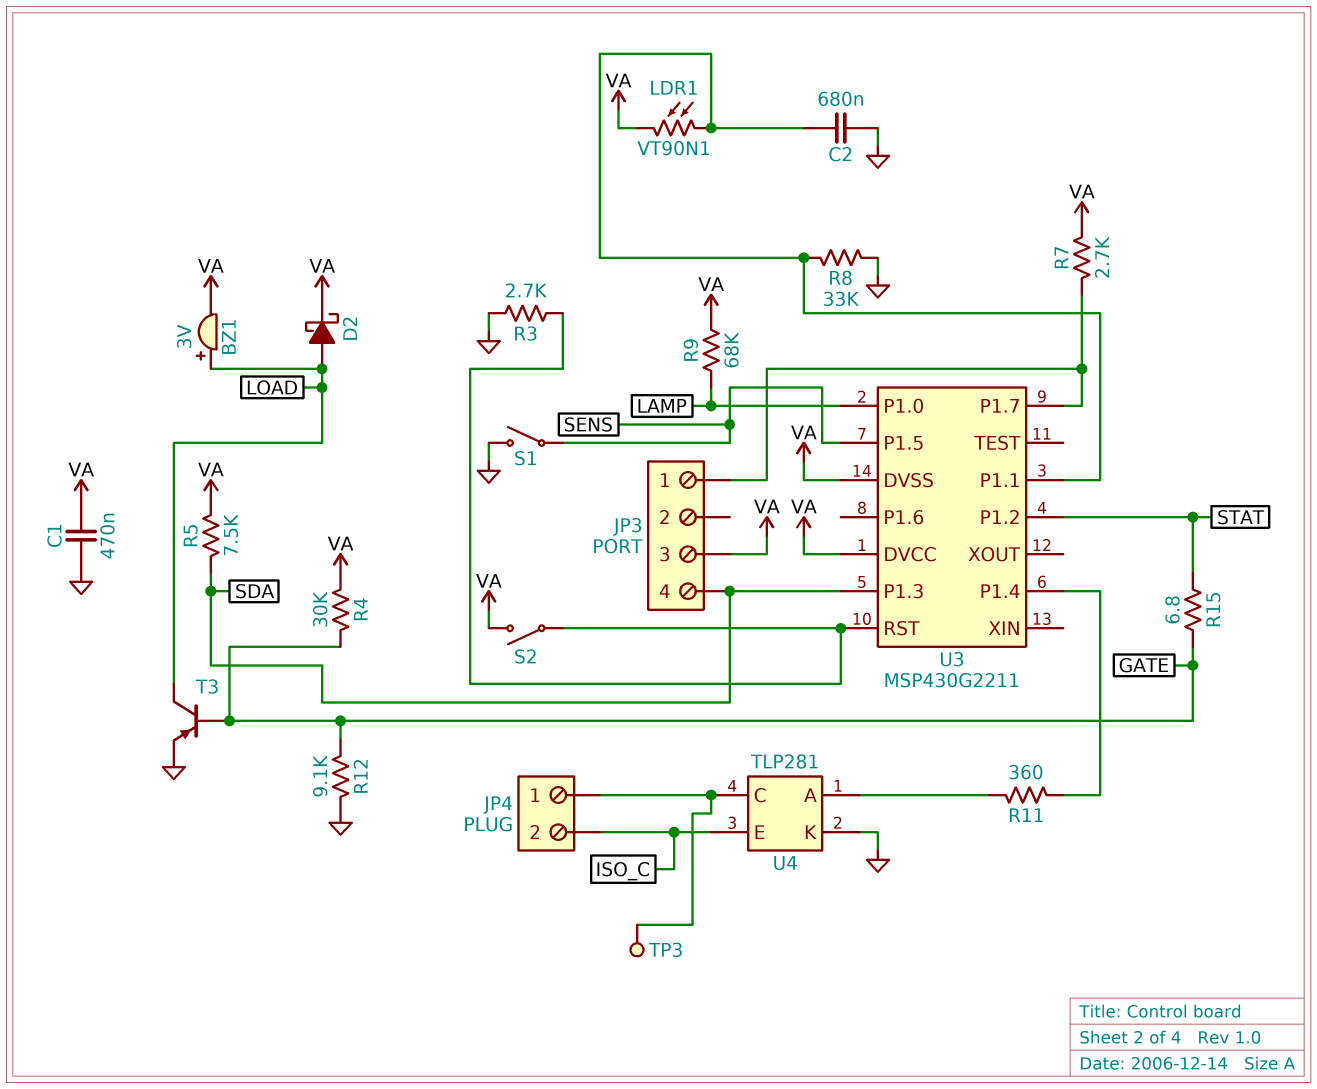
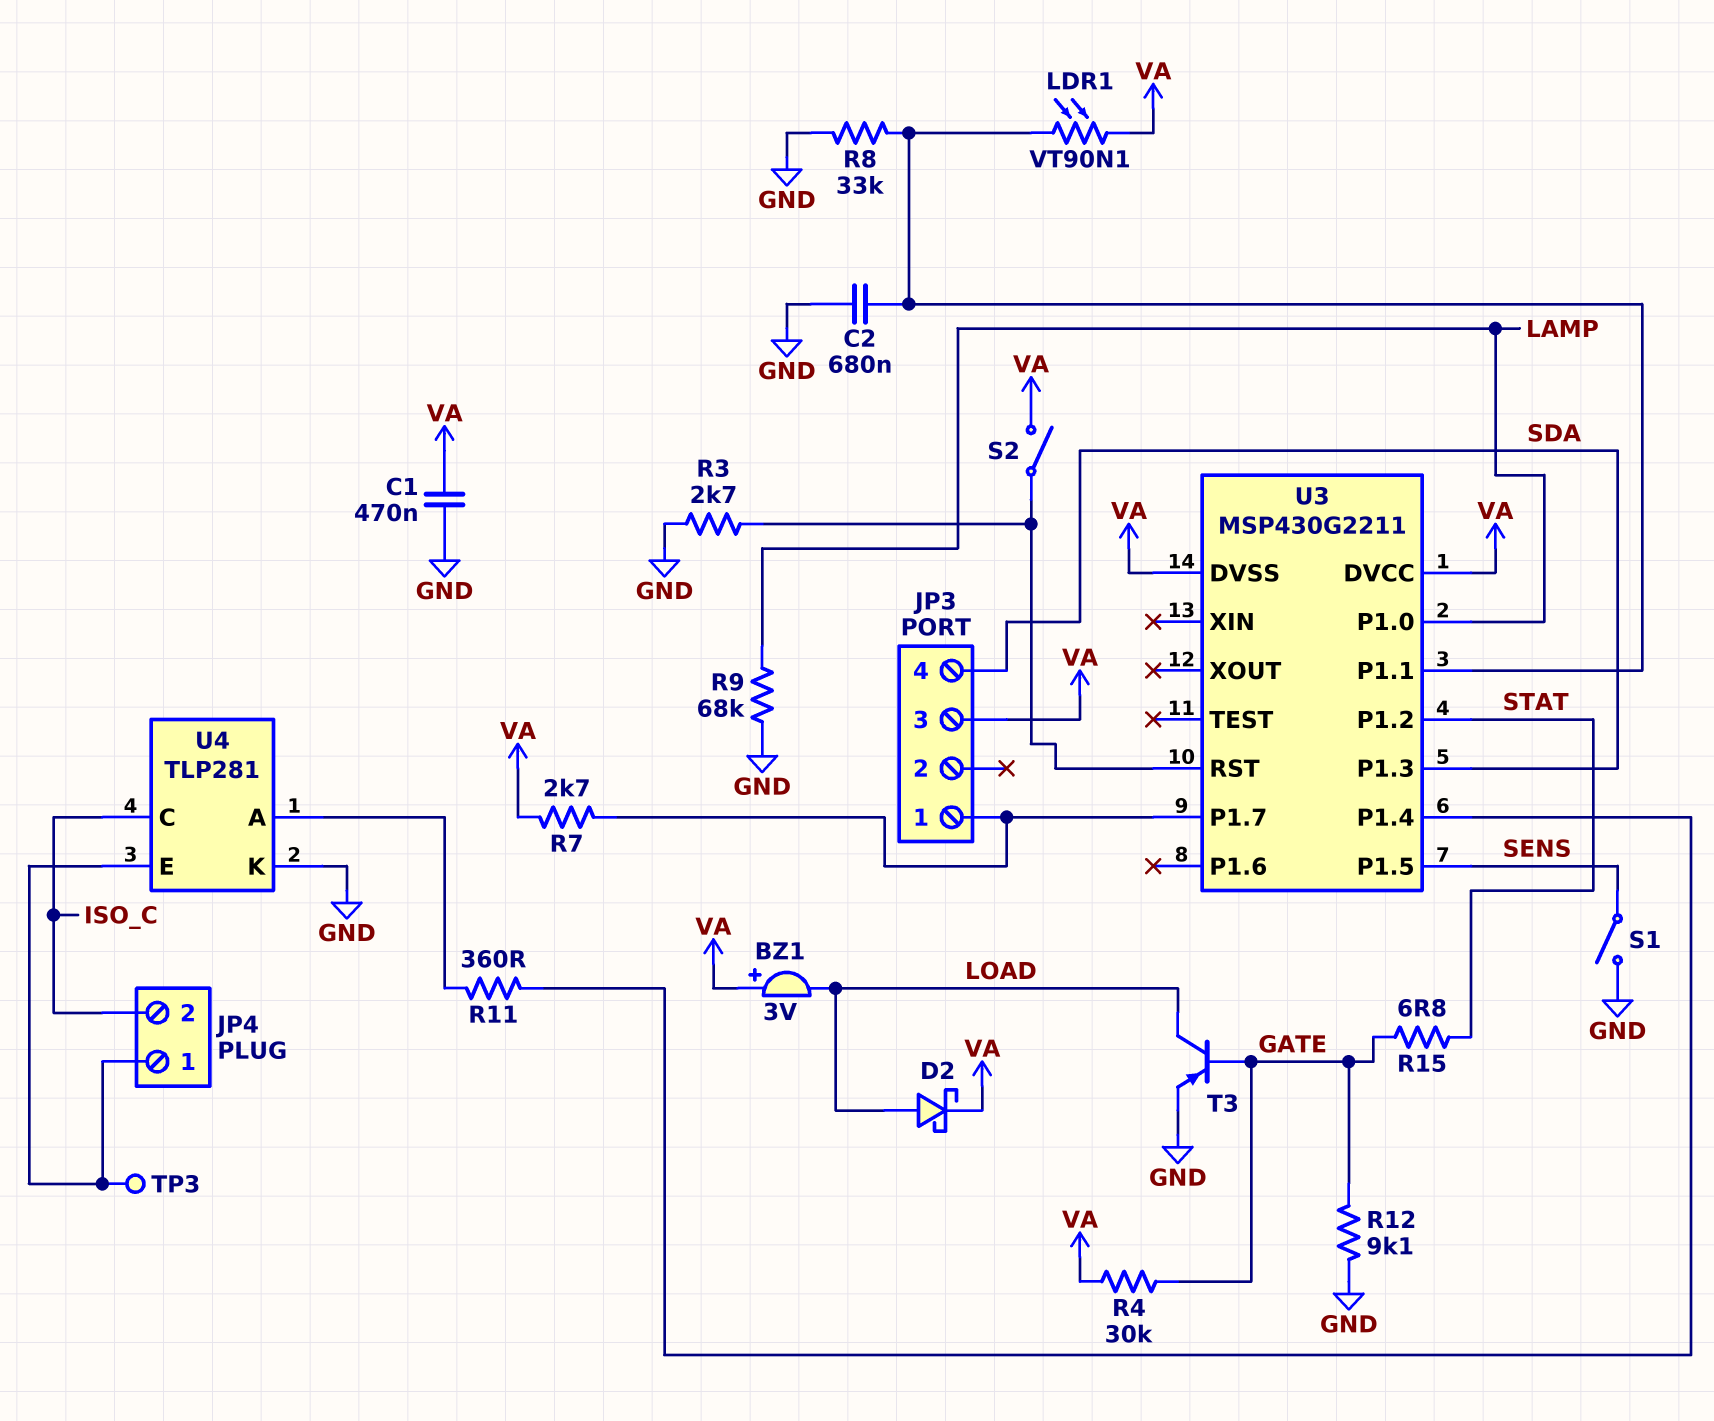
BZ1: buzzer 3V (plus LOAD, minus VA) -> buzzer 3V (plus VA, minus LOAD)
R5: 7.5k (SDA, VA) -> none
R9: 68k (LAMP, VA) -> 68k (GND, LAMP)
U4 pin C: JP4/1 -> ISO_C
U4 pin E: ISO_C -> JP4/1

